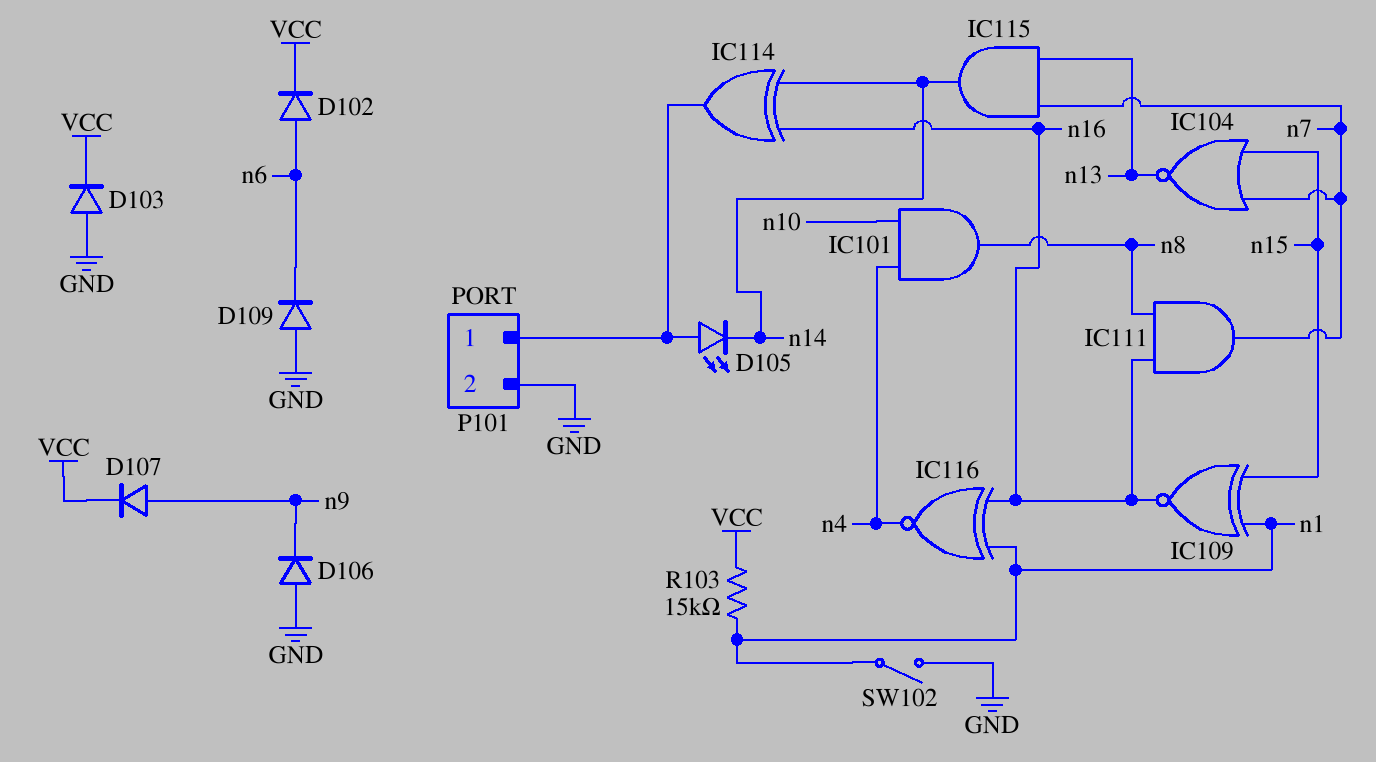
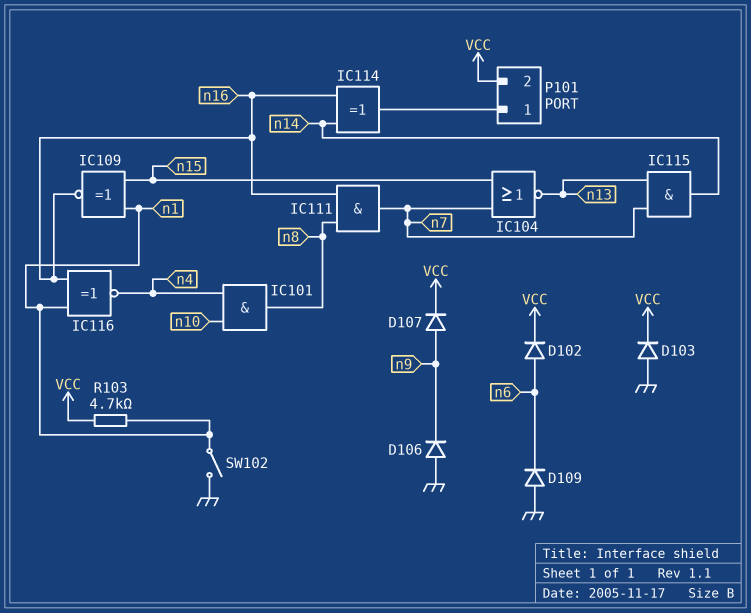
D105: LED (A P101/1, K n14) -> none
P101 pin 2: GND -> VCC
R103: 15k (VCC, n1) -> 4.7k (VCC, n1)

